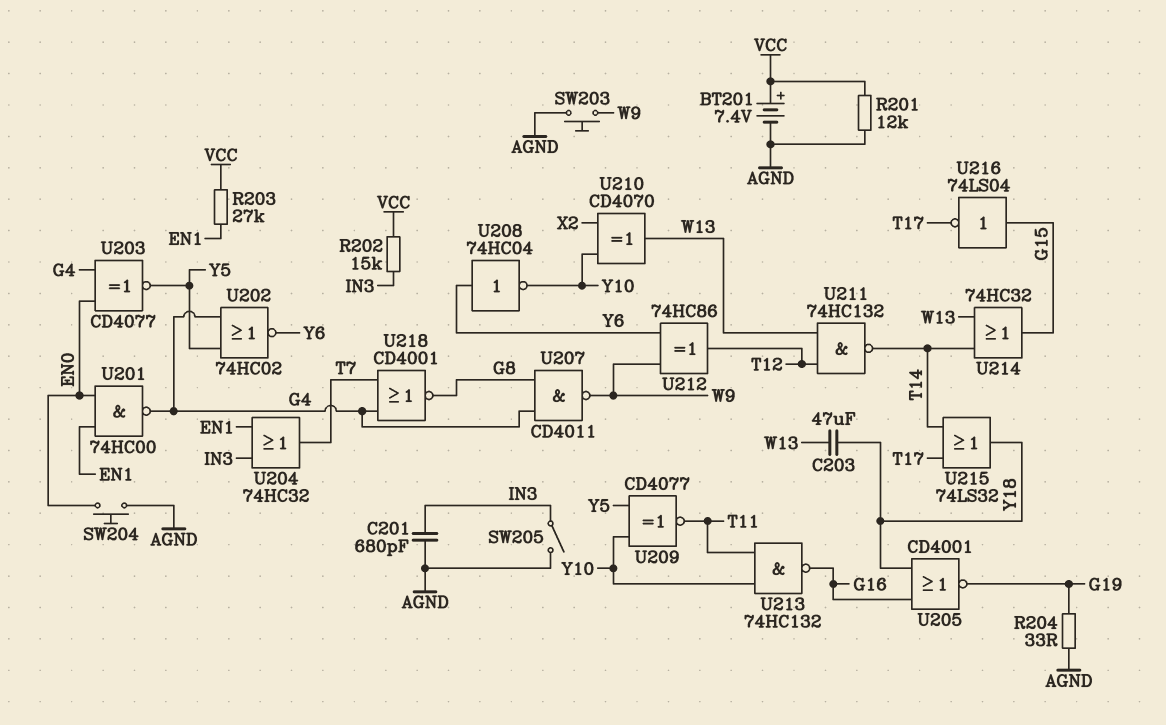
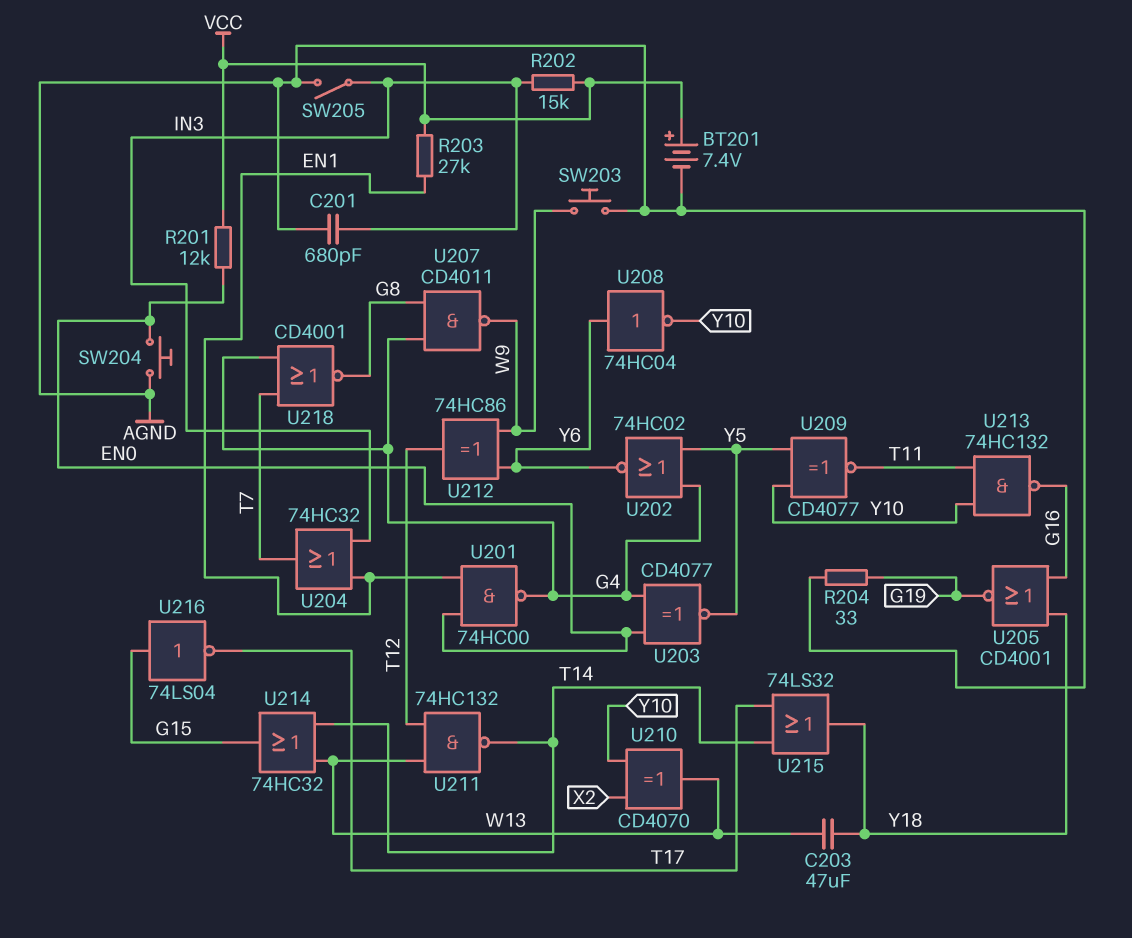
R201: 12k (AGND, VCC) -> 12k (EN0, VCC)

